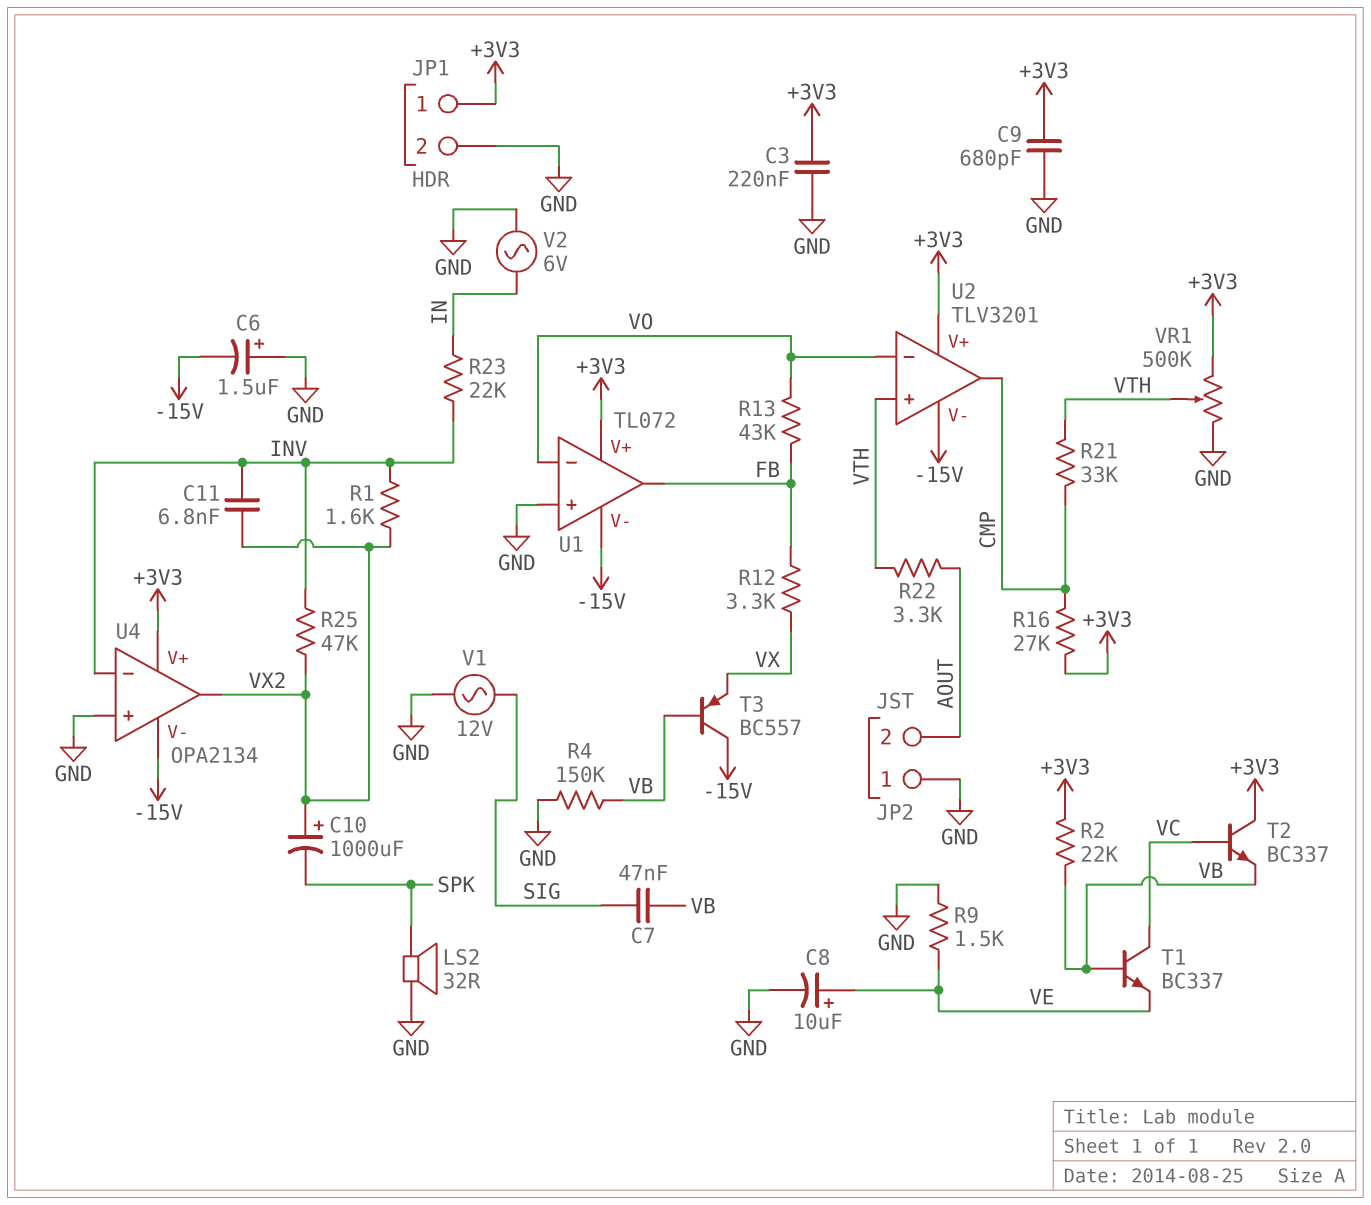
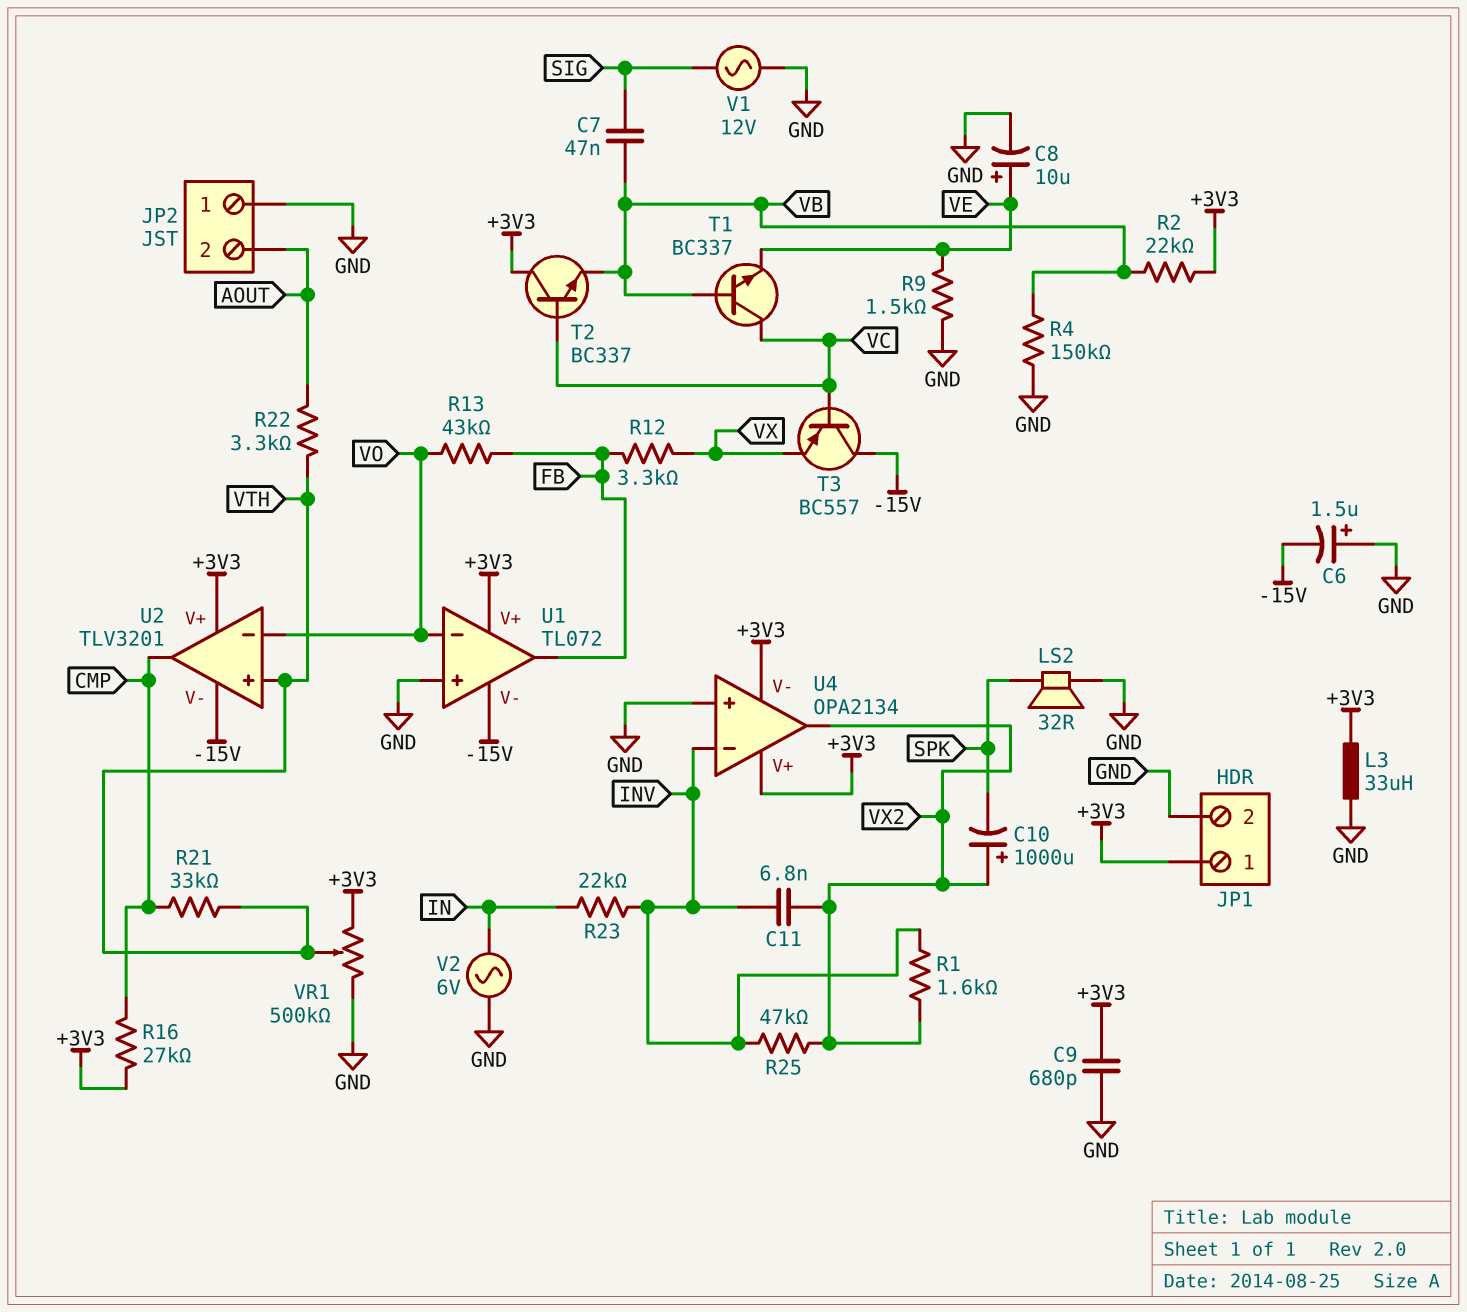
C3: 220nF (+3V3, GND) -> none
L3: none -> 33uH (+3V3, GND)
T3: PNP BC557 (B VB, C -15V, E VX) -> PNP BC557 (B VC, C -15V, E VX)
U4 pin V-: -15V -> +3V3

